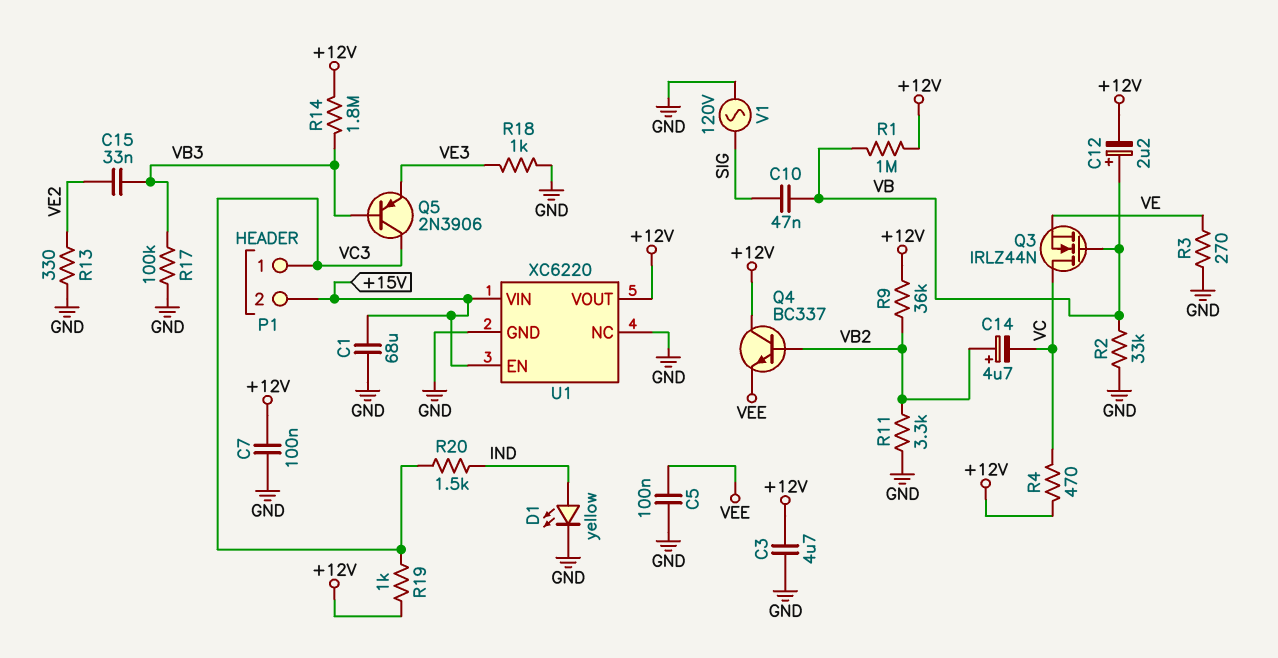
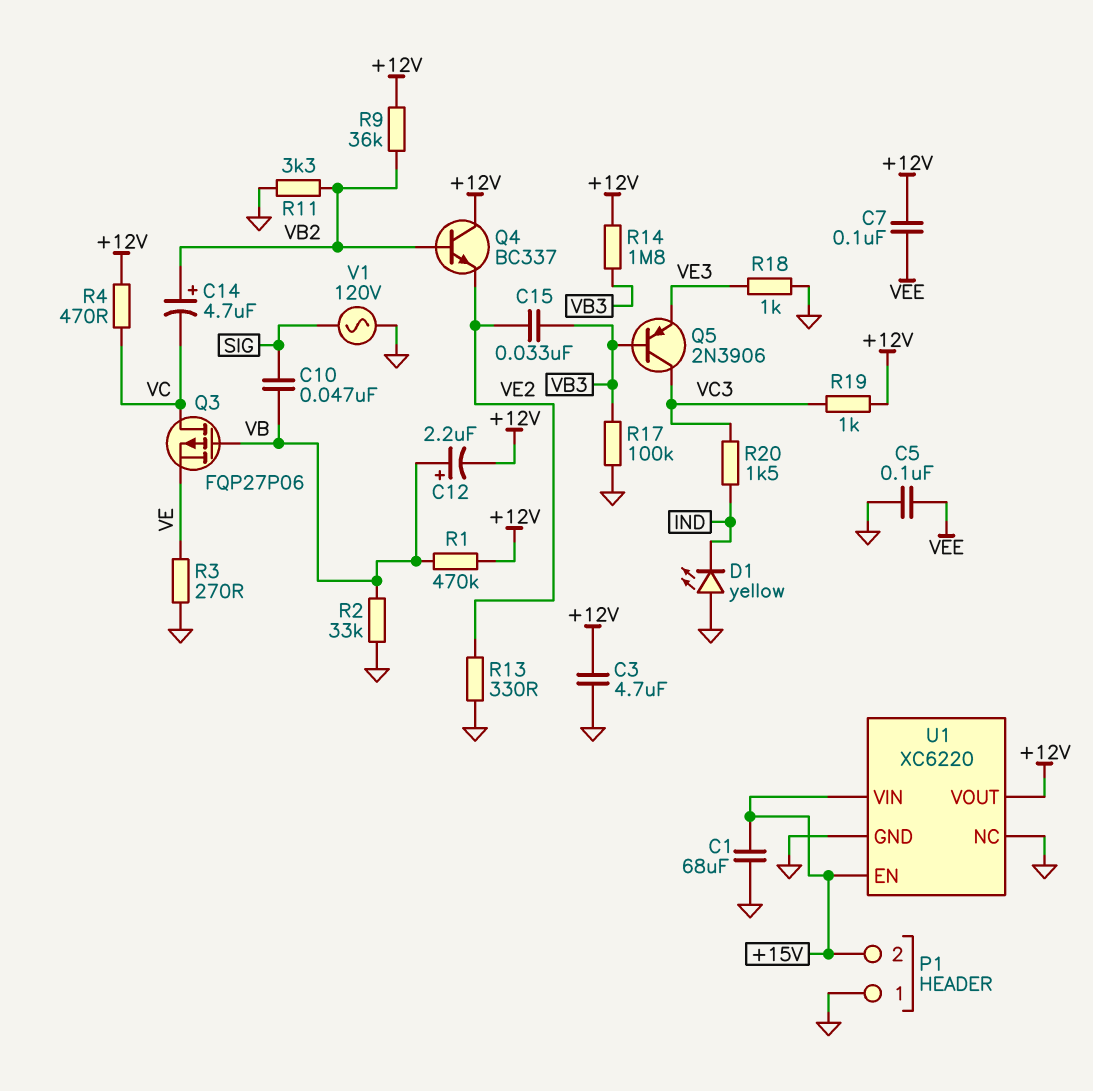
C7: 100nF (+12V, GND) -> 100nF (+12V, VEE)
D1: LED yellow (A IND, K GND) -> LED yellow (A GND, K IND)
P1 pin 1: VC3 -> GND
Q3: NMOS IRLZ44N (G VB, D VC, S VE) -> PMOS FQP27P06 (G VB, D VC, S VE)
Q4: NPN BC337 (B VB2, C +12V, E VEE) -> NPN BC337 (B VB2, C +12V, E VE2)
R1: 1M (+12V, VB) -> 470k (+12V, VB)

